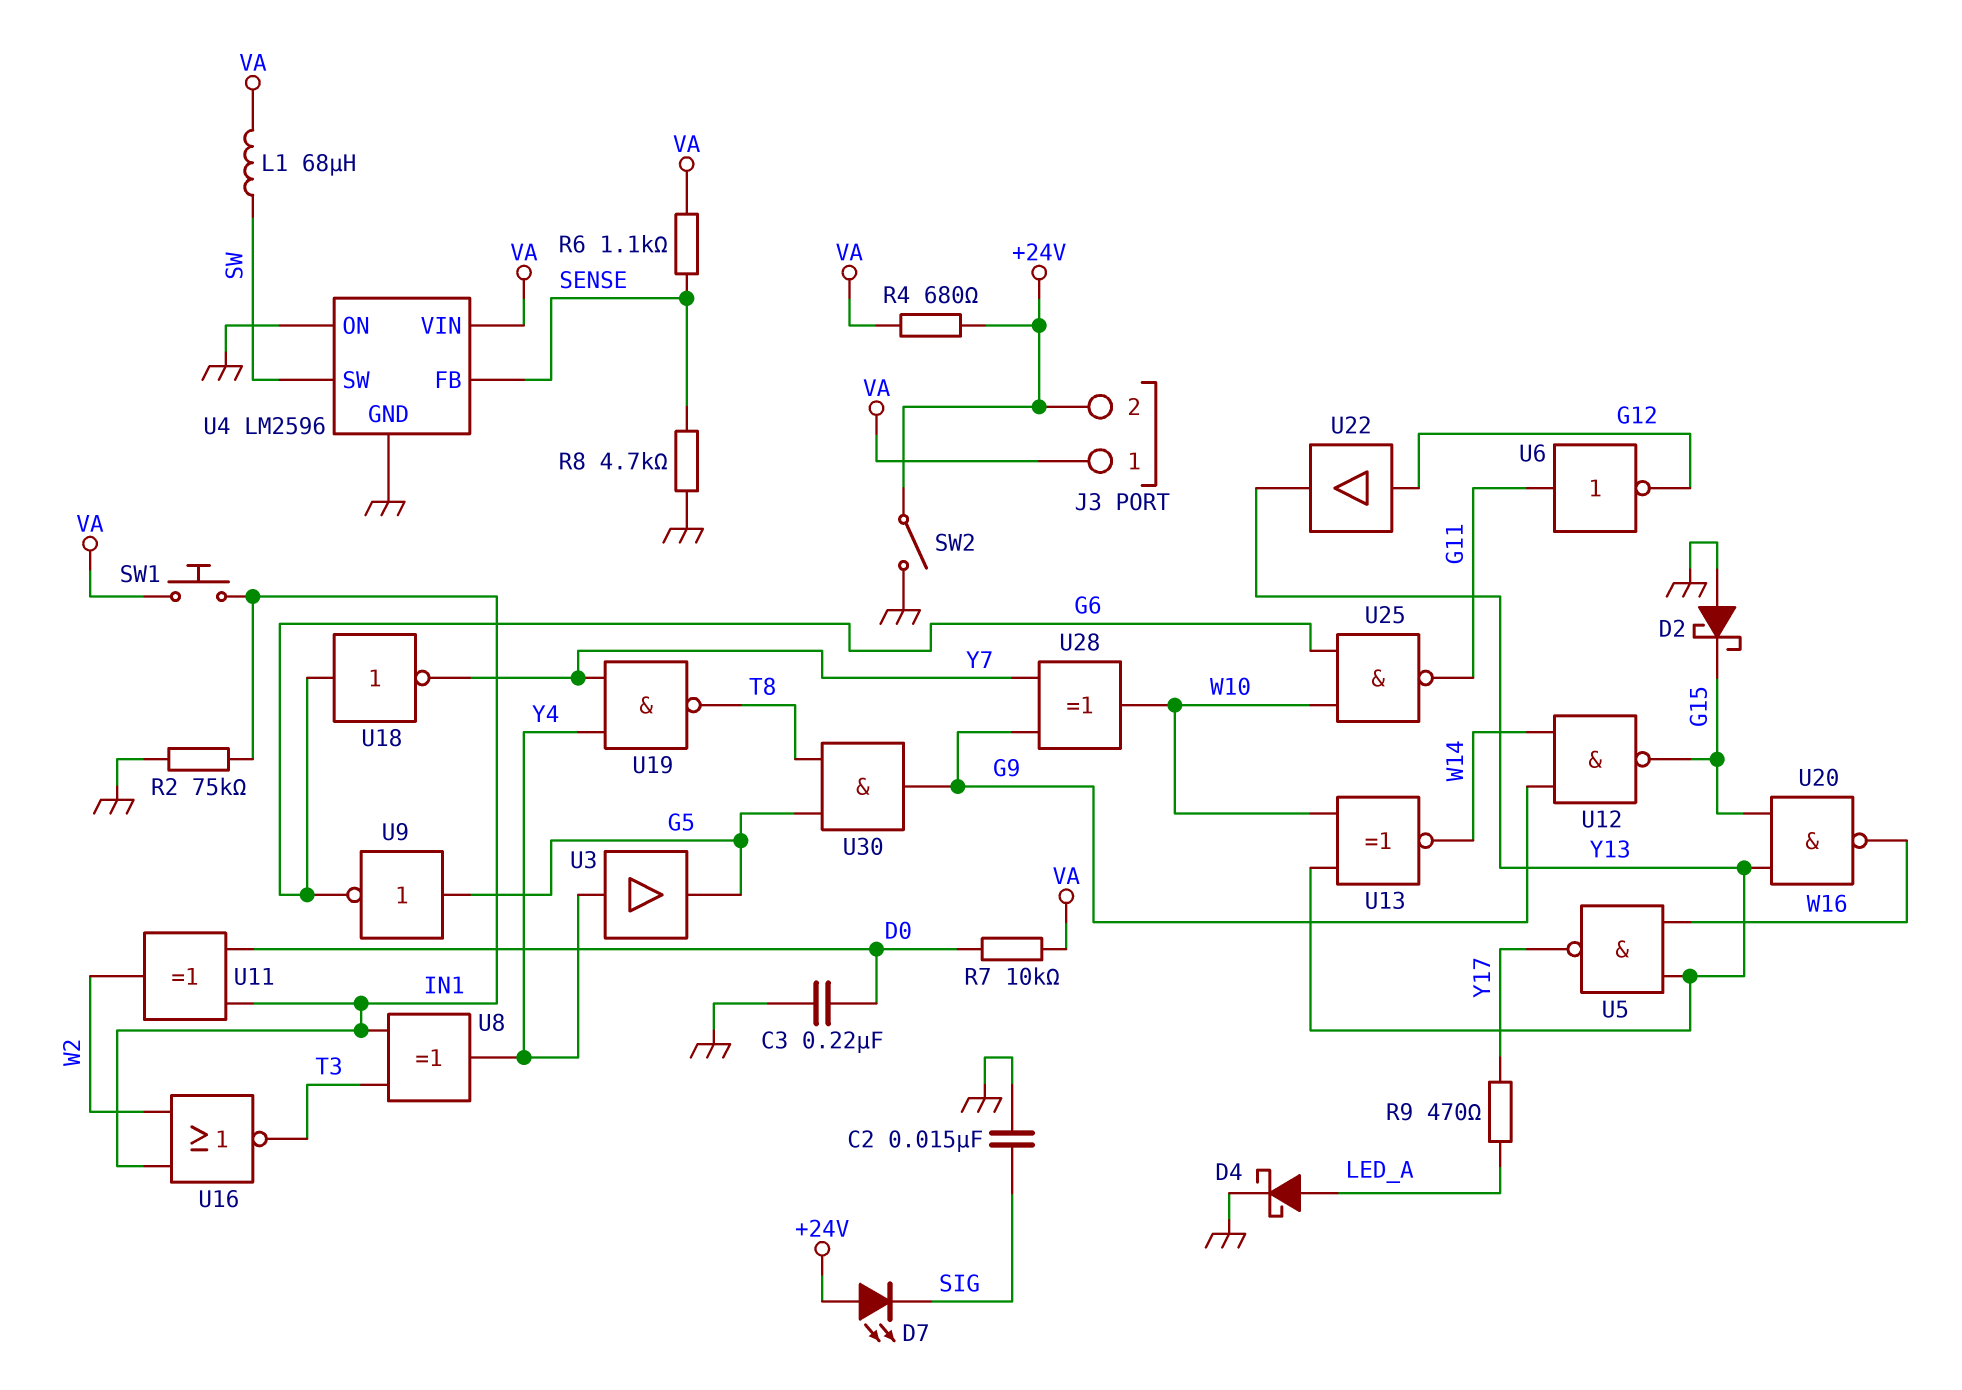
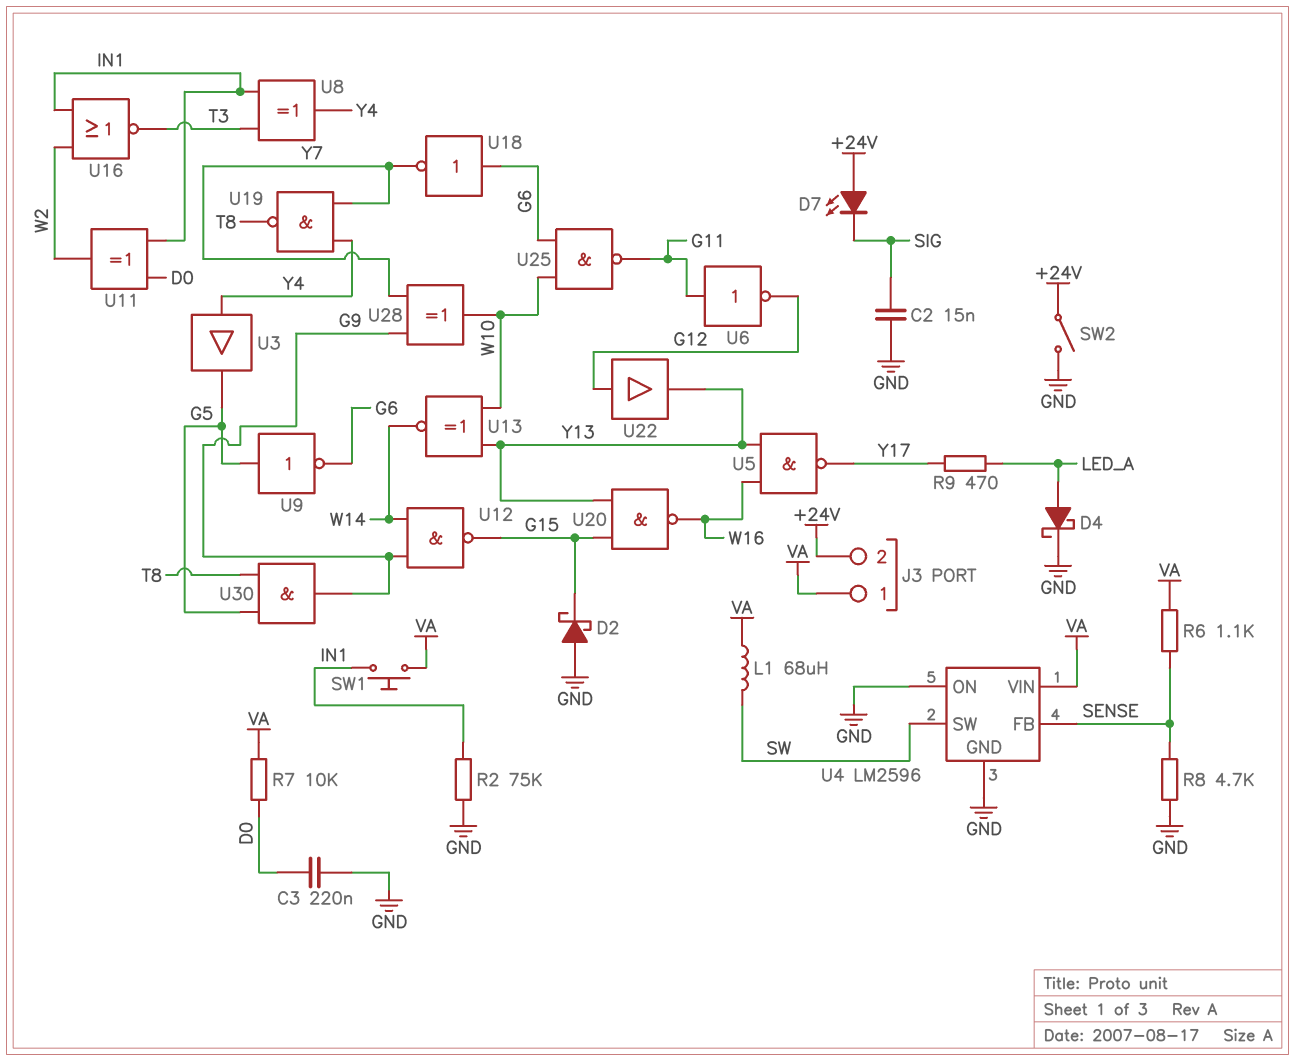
R4: 680 (+24V, VA) -> none

